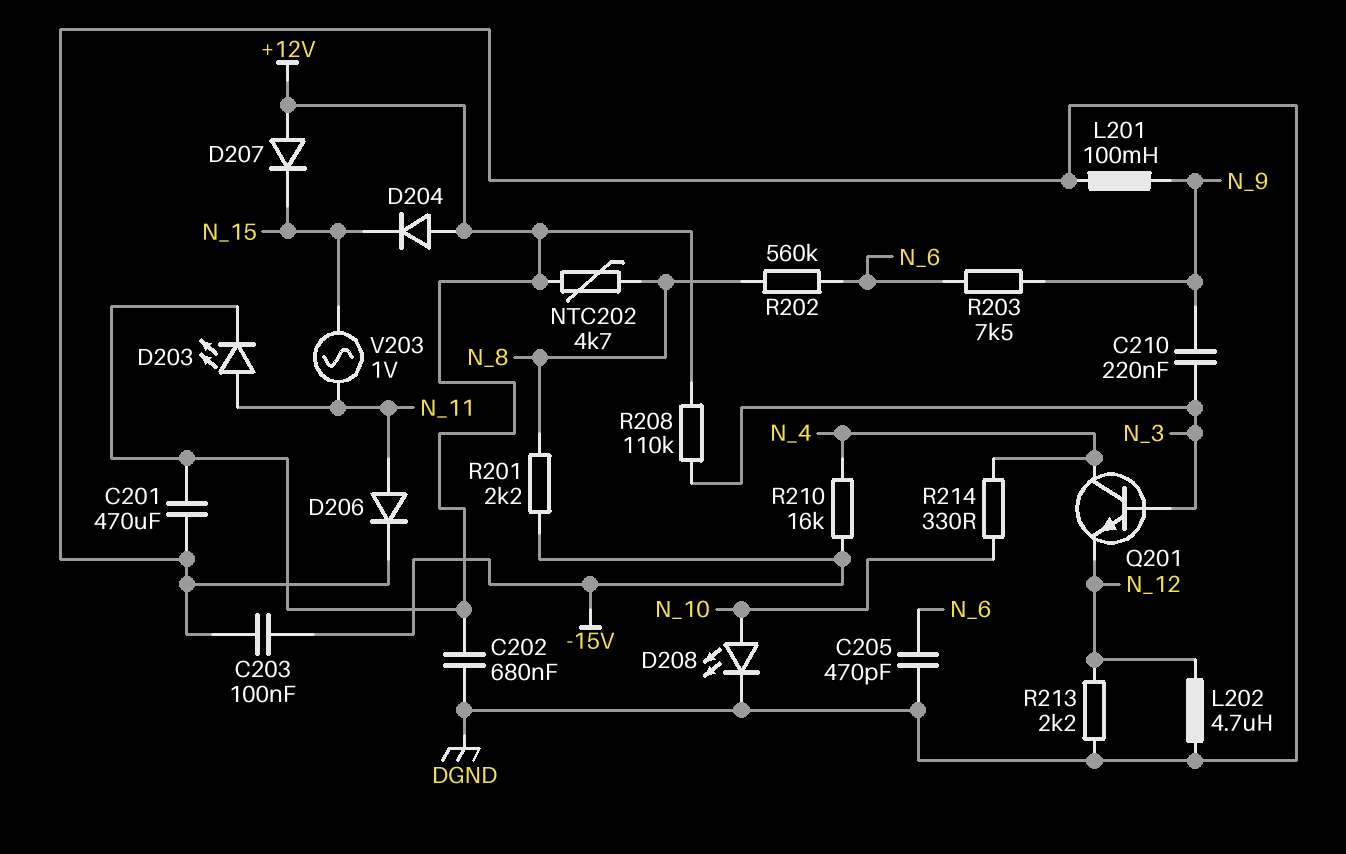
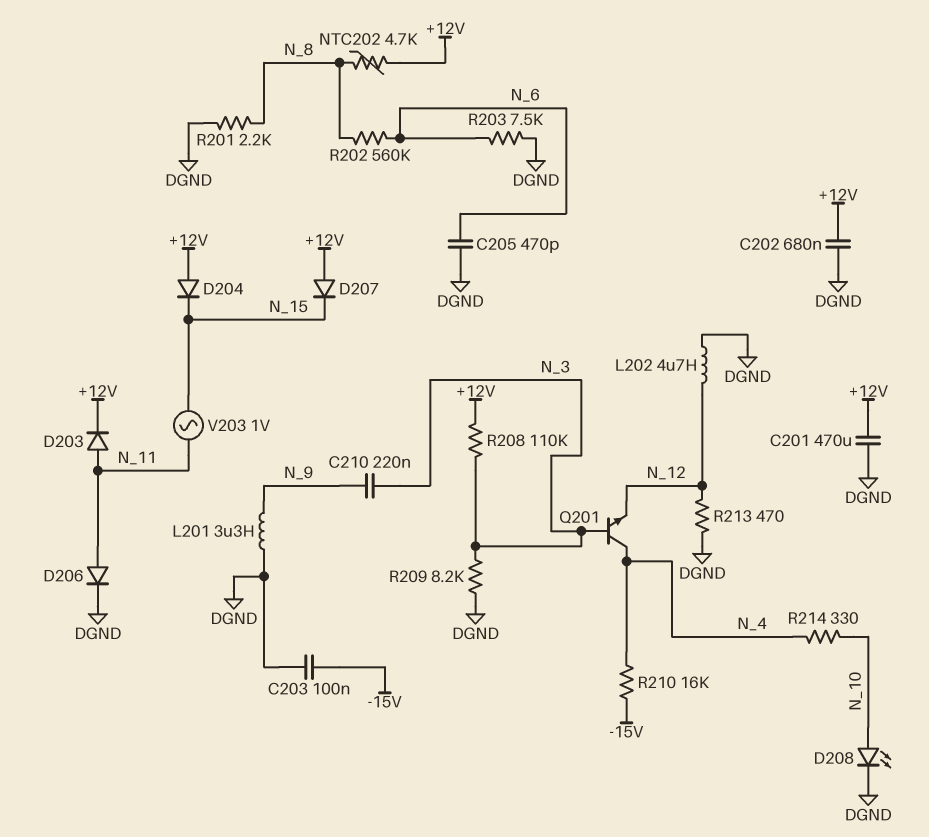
D203: LED (A N_11, K +12V) -> diode (A N_11, K +12V)
L201: 100mH (DGND, N_9) -> 3.3uH (DGND, N_9)
R201: 2.2k (-15V, N_8) -> 2.2k (DGND, N_8)
R203: 7.5k (N_6, N_9) -> 7.5k (DGND, N_6)
R209: none -> 8.2k (DGND, N_3)
R213: 2.2k (DGND, N_12) -> 470 (DGND, N_12)

